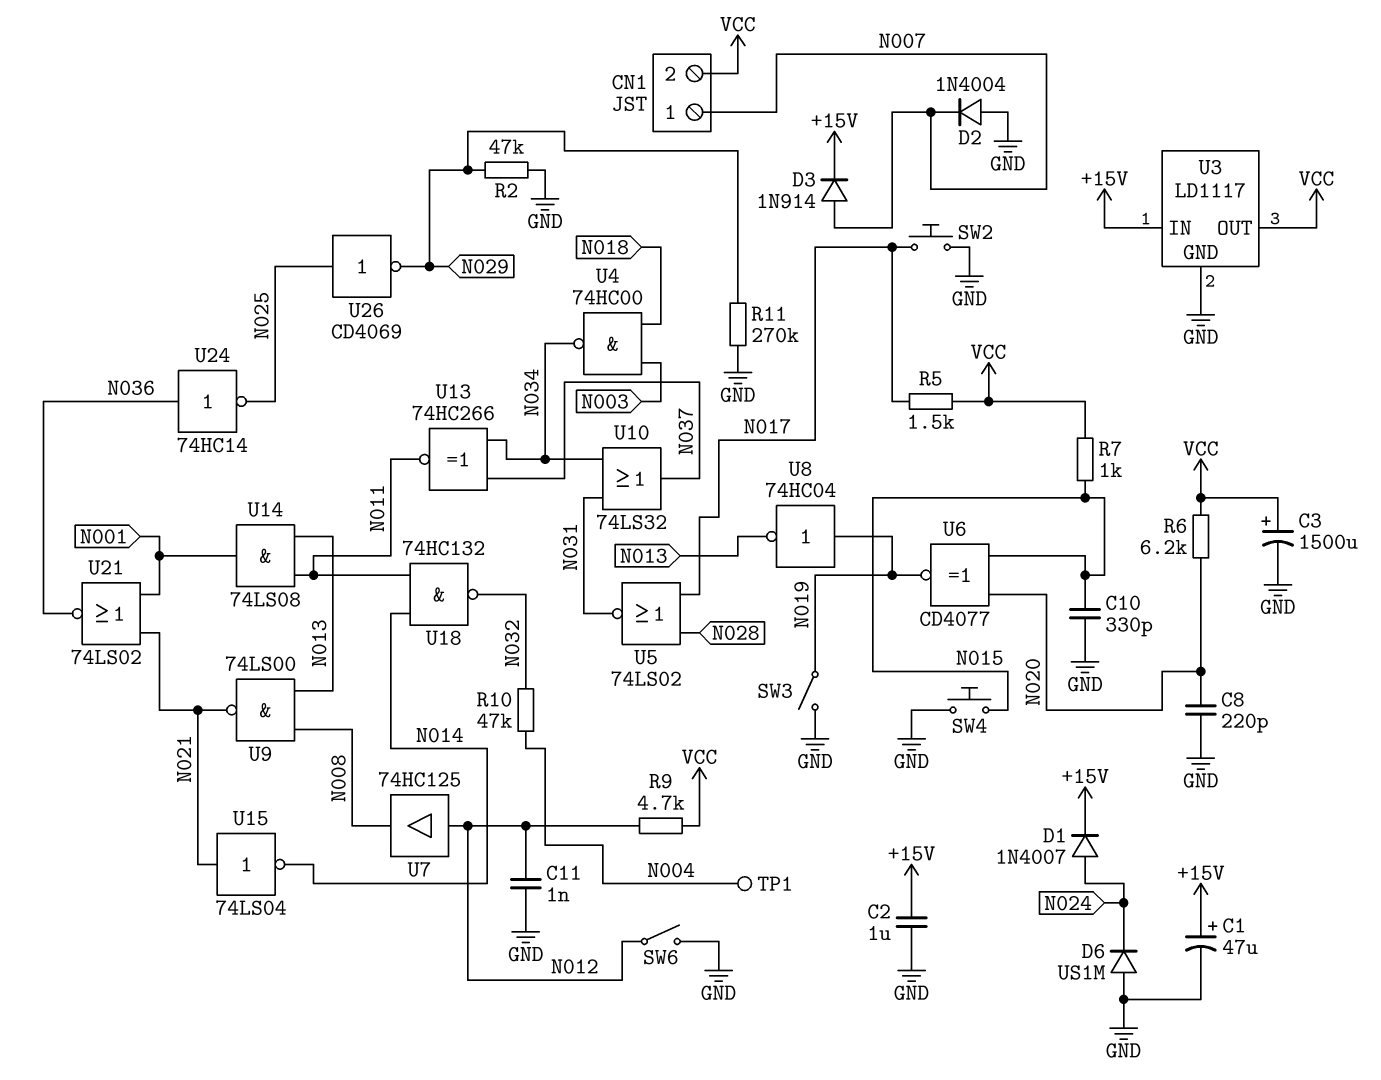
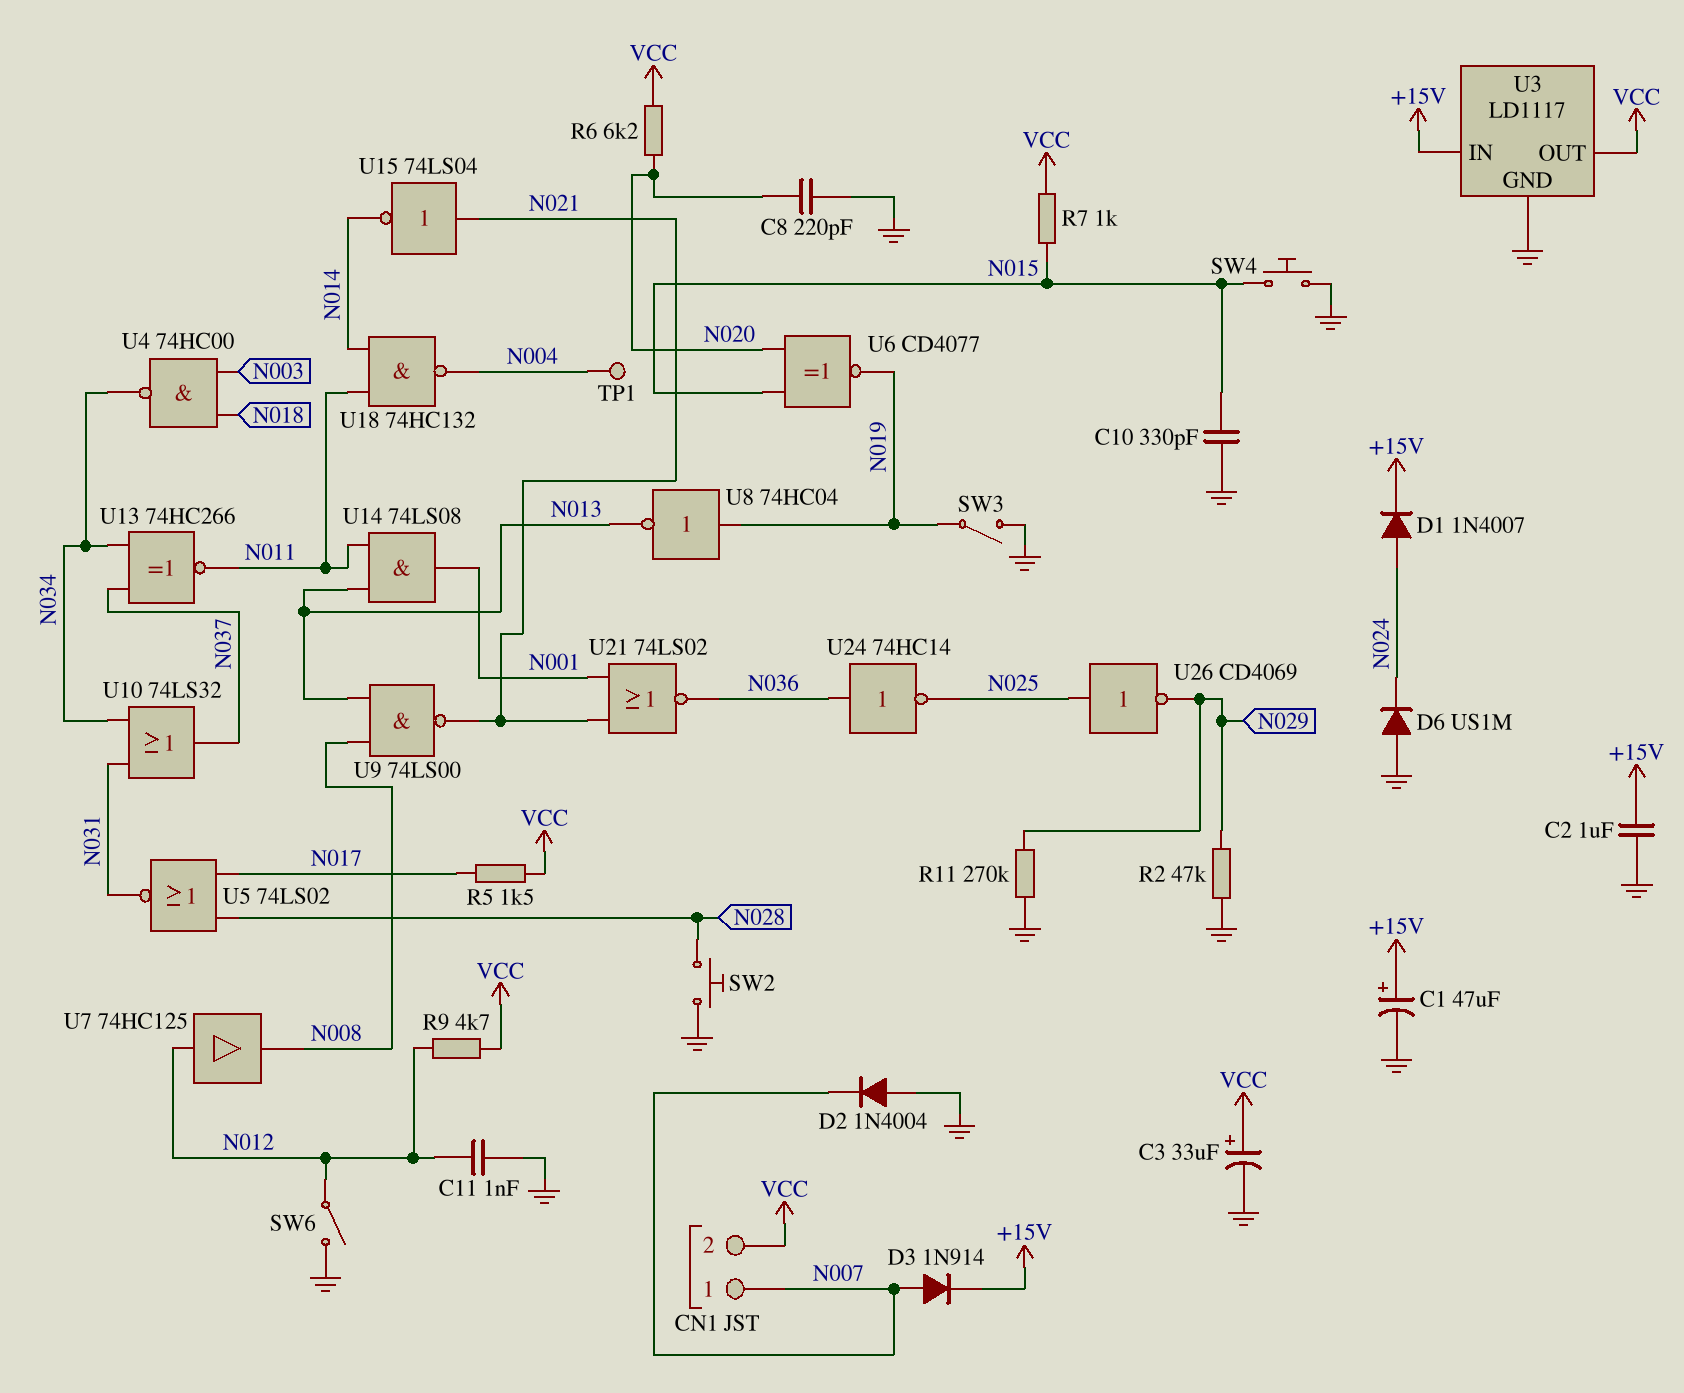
C3: 1500uF (plus VCC, minus GND) -> 33uF (plus VCC, minus GND)
R10: 47k (N004, N032) -> none
SW2: button (GND, N017) -> button (GND, N028)
U18: NAND 74HC132 (in N011, in N014, out N032) -> NAND 74HC132 (in N011, in N014, out N004)

